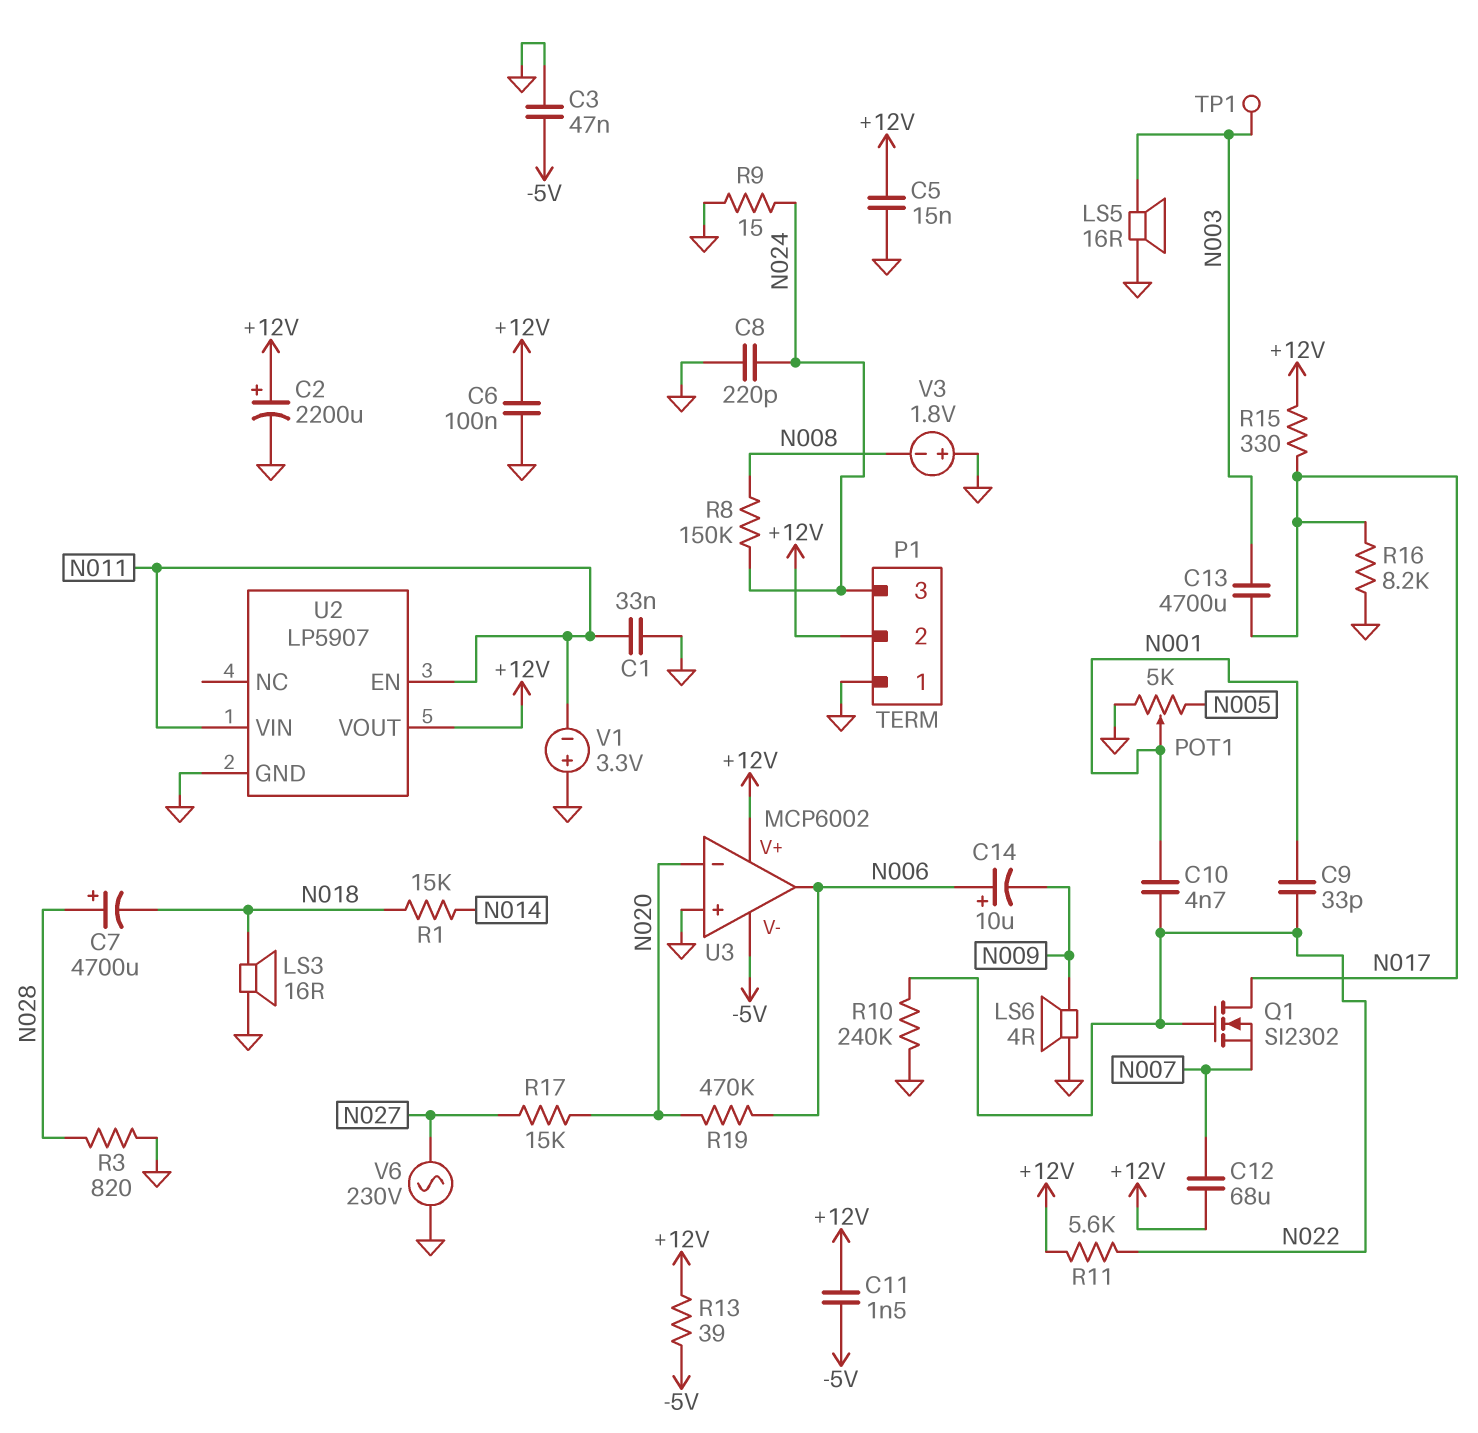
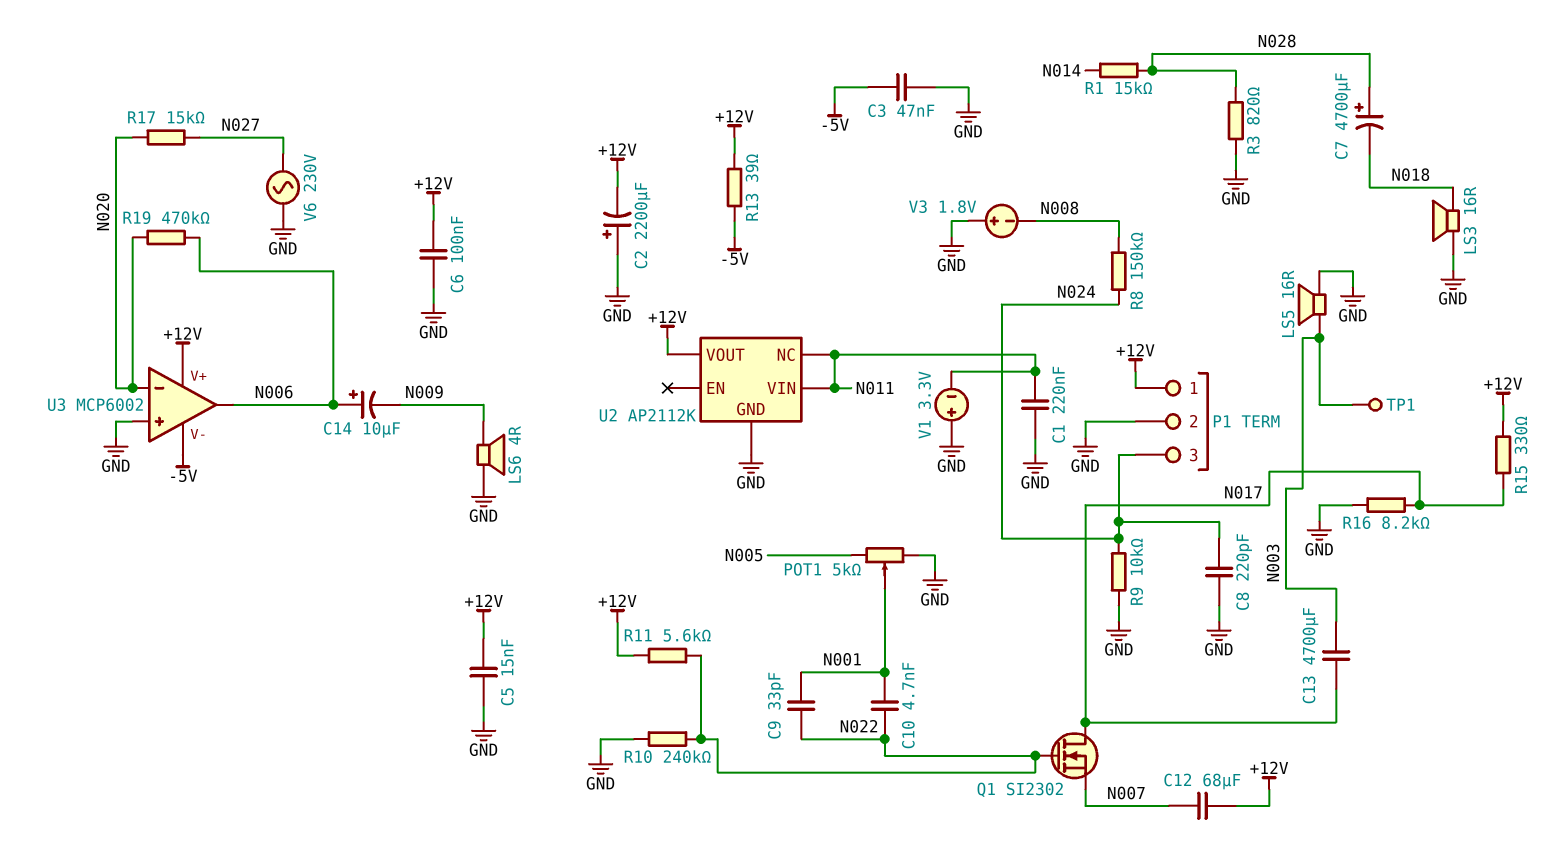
C1: 33nF (GND, N011) -> 220nF (GND, N011)
C2: 2200uF (plus +12V, minus GND) -> 2200uF (plus GND, minus +12V)
C11: 1.5nF (+12V, -5V) -> none
P1 pin 1: GND -> +12V
P1 pin 2: +12V -> GND
R1: 15k (N014, N018) -> 15k (N014, N028)
R9: 15 (GND, N024) -> 10k (GND, N024)
U2: LP5907 -> AP2112K
U2 pin EN: N011 -> none
U2 pin NC: none -> N011

